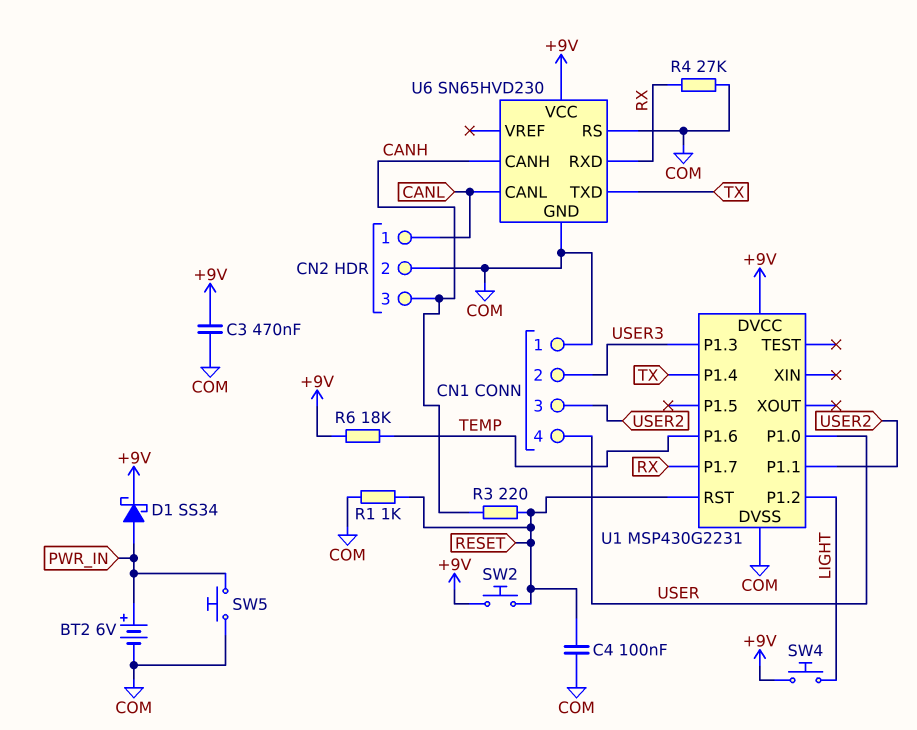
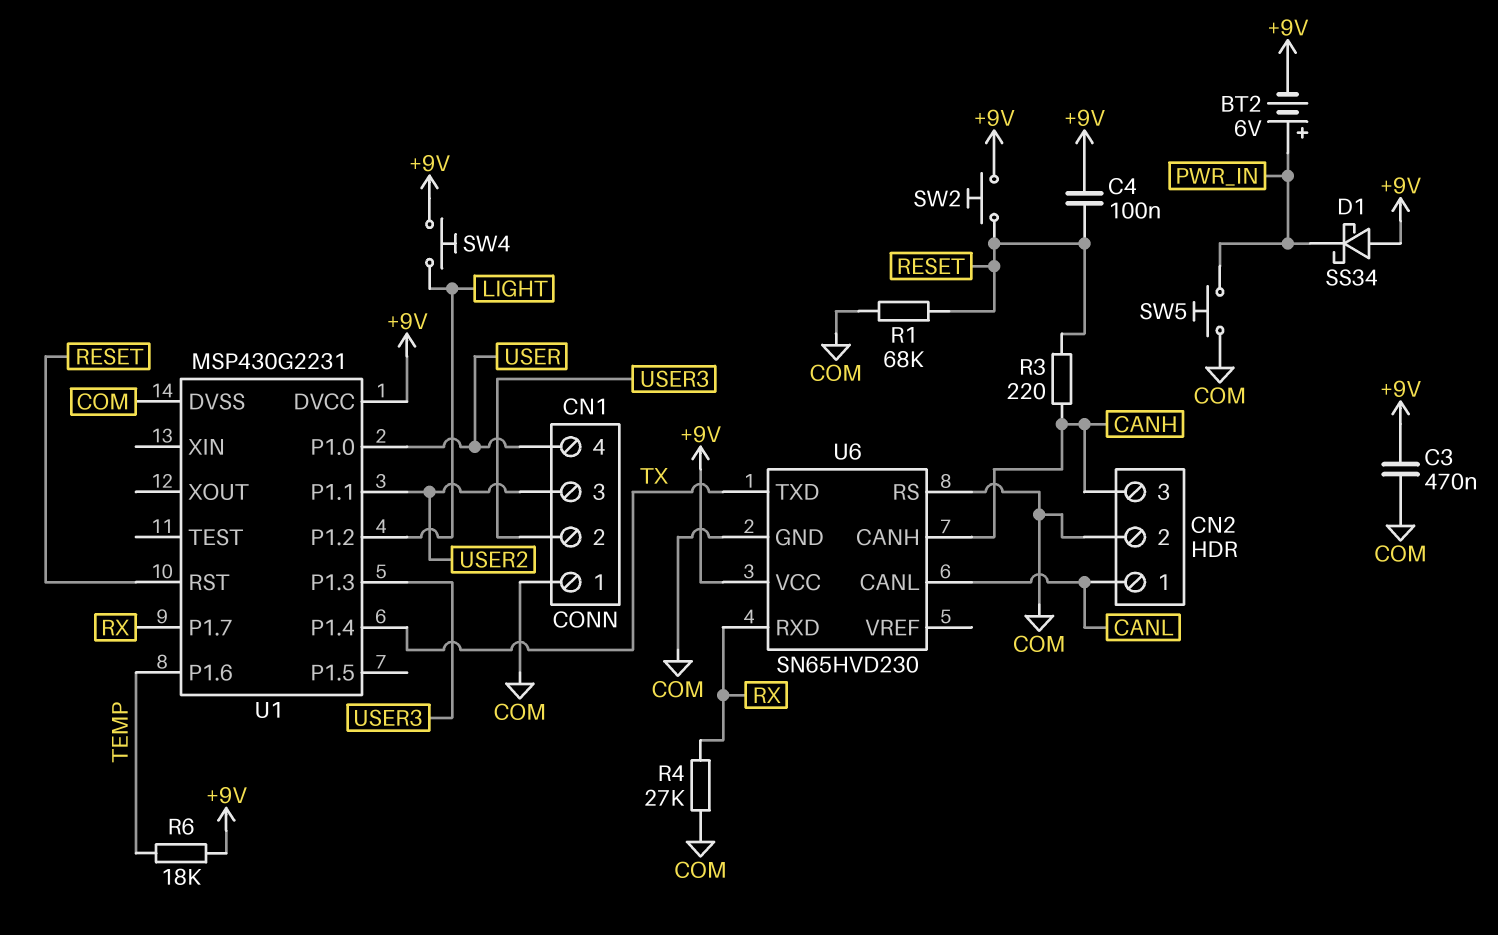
BT2: 6V (plus PWR_IN, minus COM) -> 6V (plus PWR_IN, minus +9V)
C4: 100nF (COM, RESET) -> 100nF (+9V, RESET)
D1: schottky SS34 (A PWR_IN, K +9V) -> schottky SS34 (A +9V, K PWR_IN)
R1: 1k (COM, RESET) -> 68k (COM, RESET)

